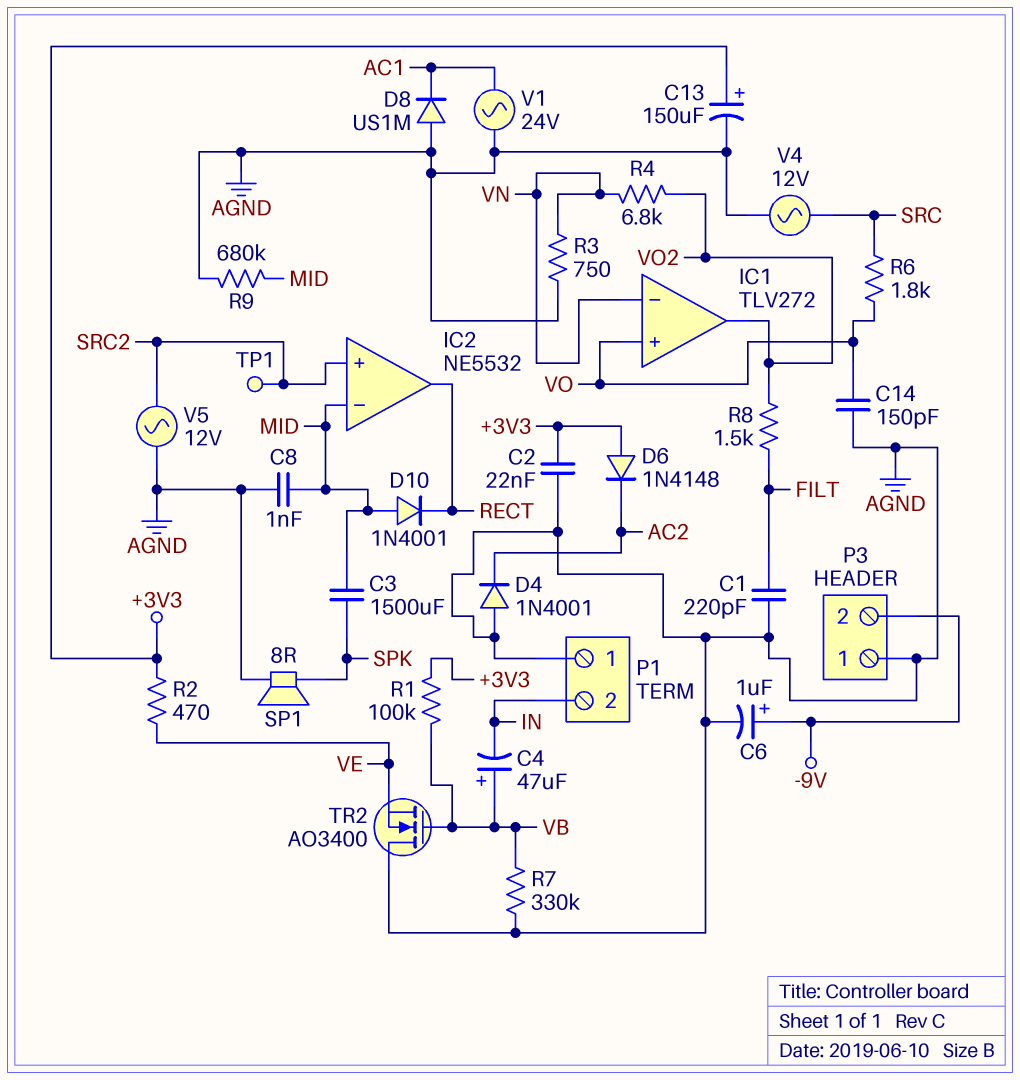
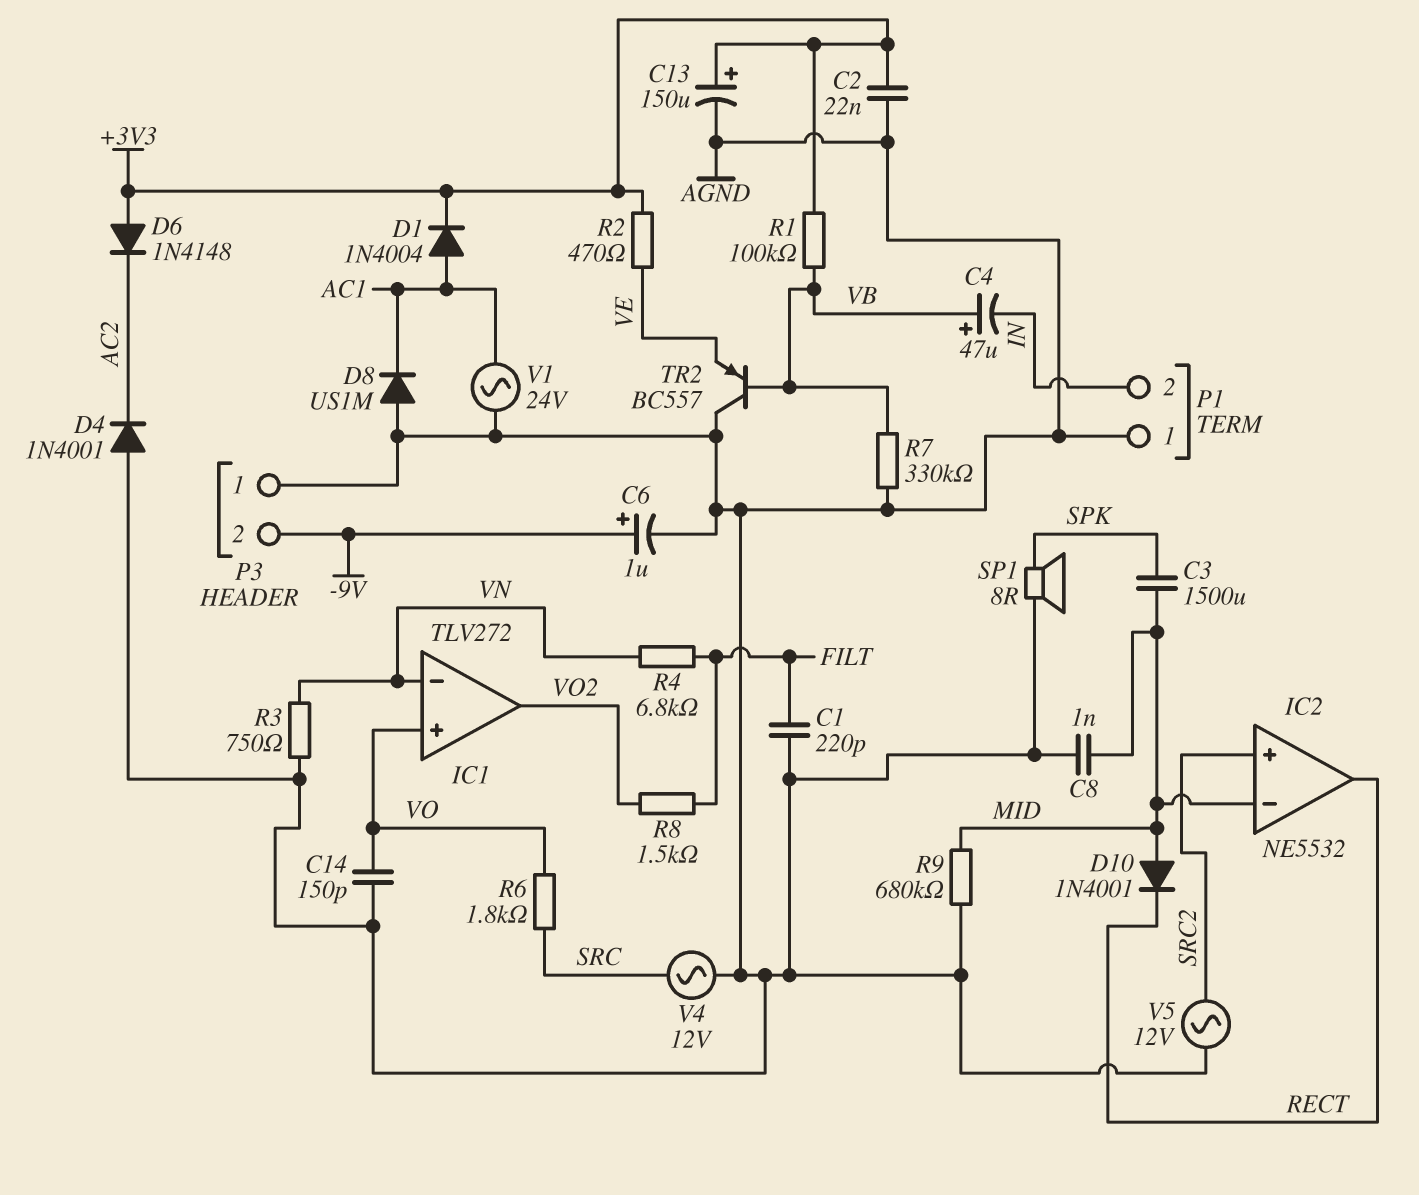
D1: none -> diode 1N4004 (A AC1, K +3V3)
R4: 6.8k (VN, VO2) -> 6.8k (FILT, VN)
TP1: test point (SRC2) -> none
TR2: NMOS AO3400 (G VB, D AGND, S VE) -> PNP BC557 (B VB, C AGND, E VE)

